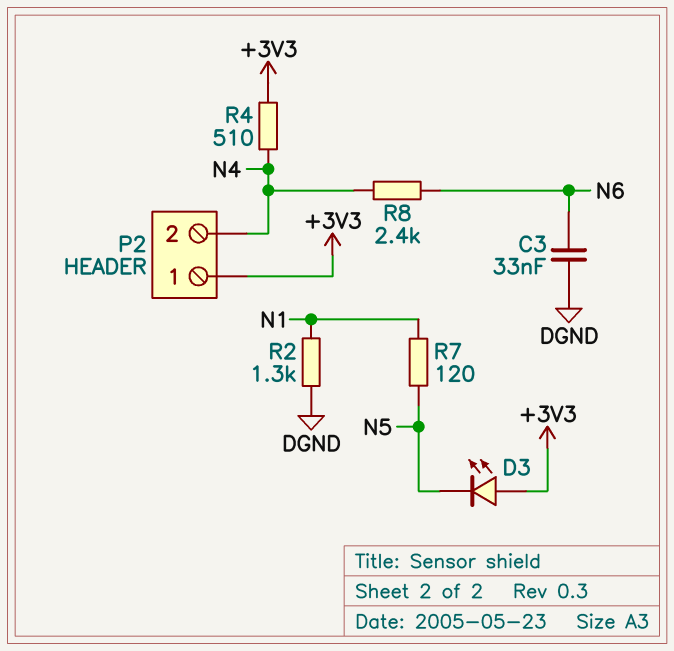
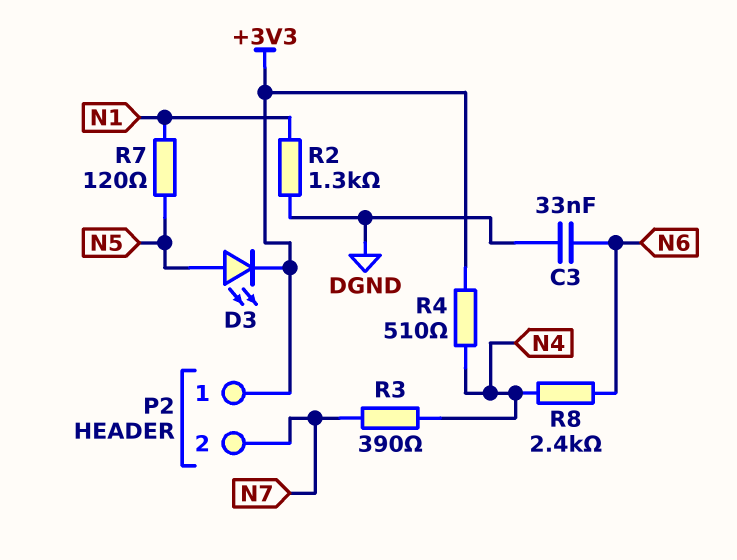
D3: LED (A +3V3, K N5) -> LED (A N5, K +3V3)
P2 pin 2: N4 -> N7
R3: none -> 390 (N4, N7)

